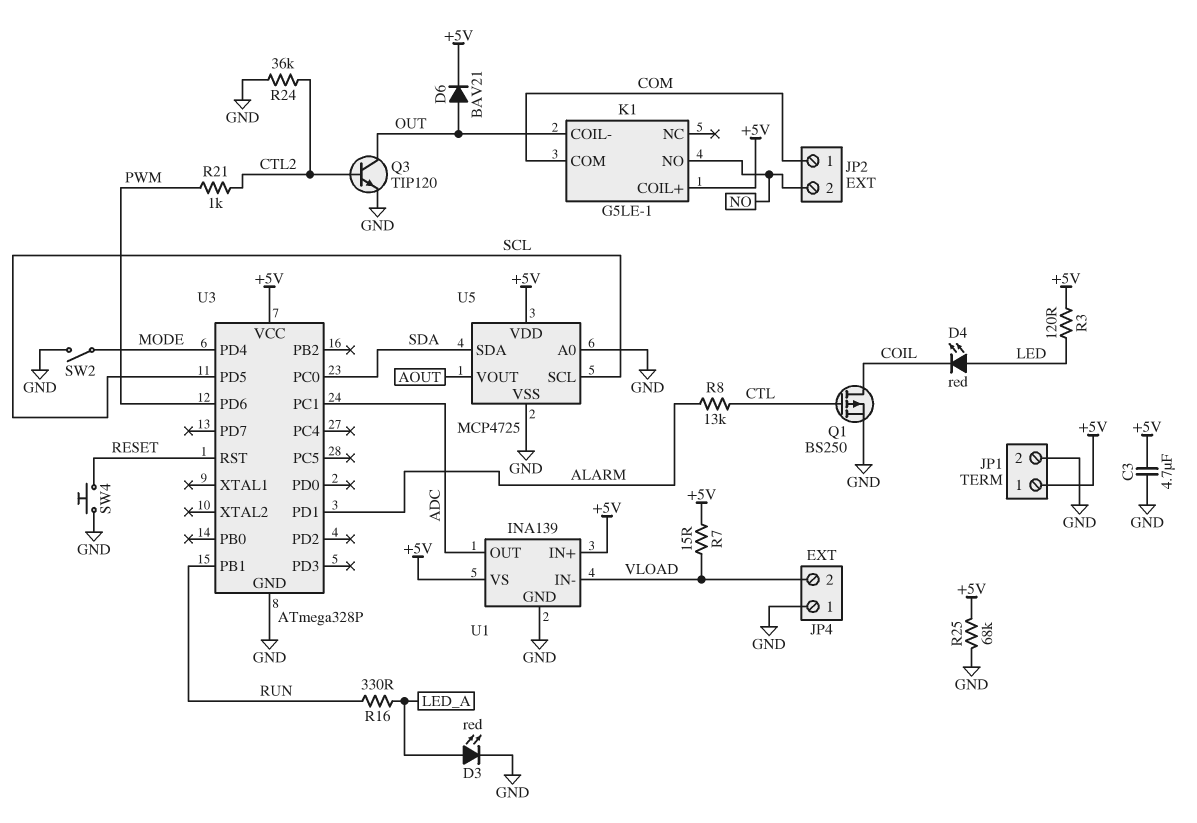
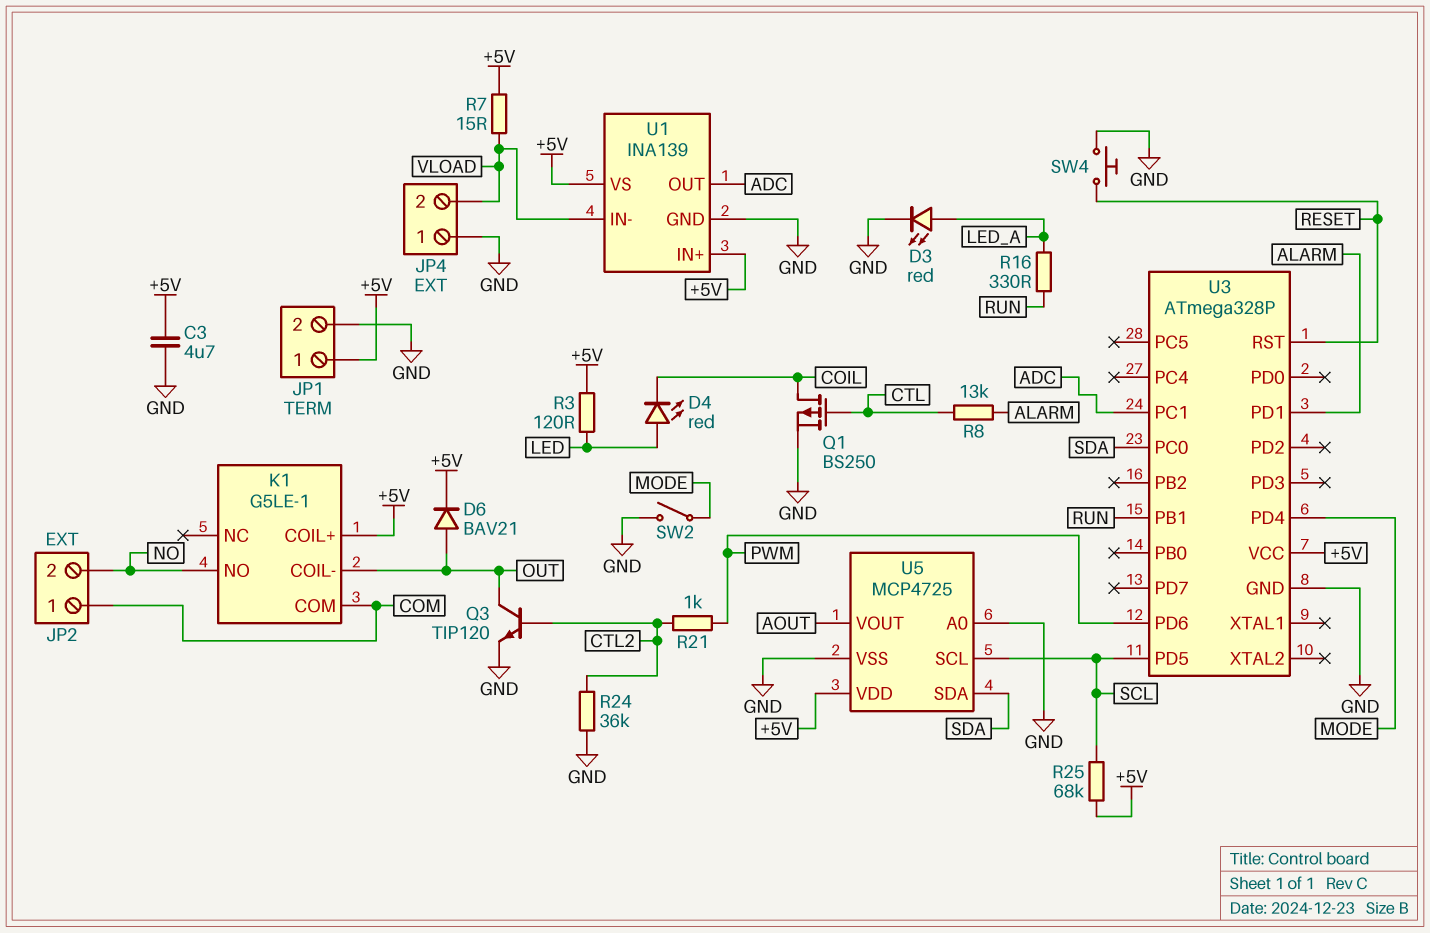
R25: 68k (+5V, GND) -> 68k (+5V, SCL)

